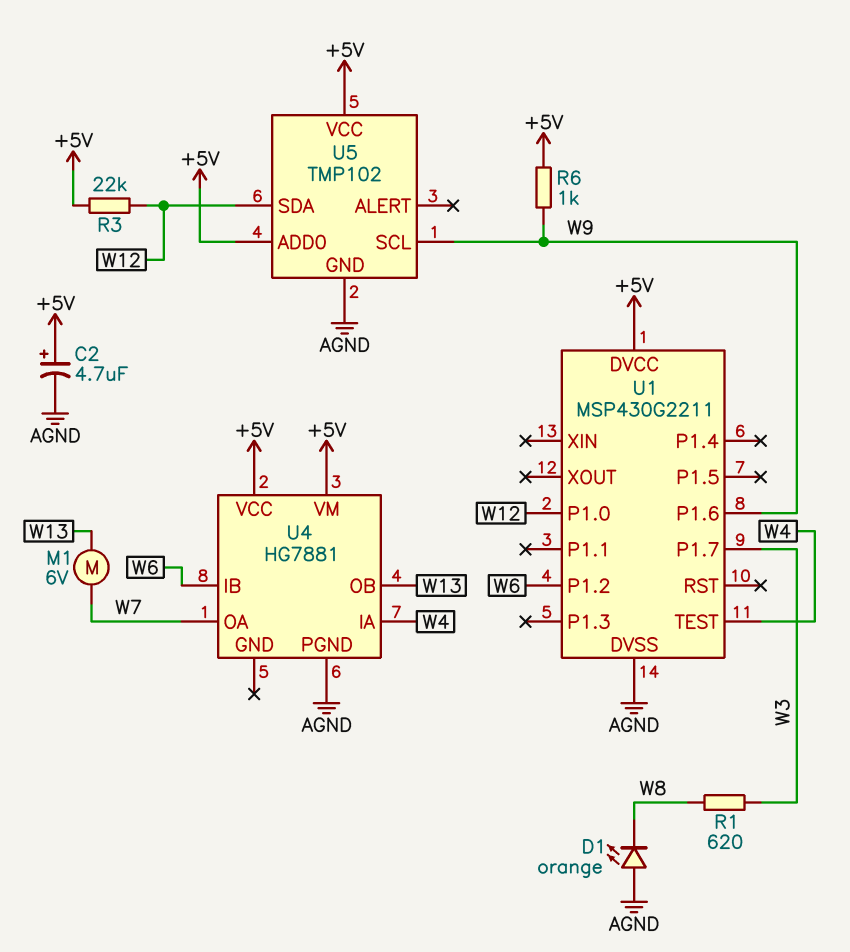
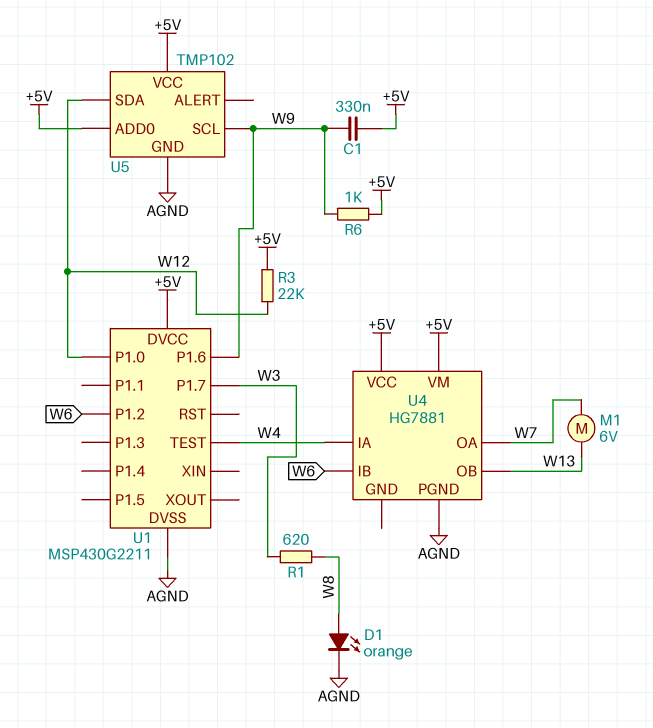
C1: none -> 330nF (+5V, W9)
C2: 4.7uF (plus +5V, minus AGND) -> none
D1: LED orange (A AGND, K W8) -> LED orange (A W8, K AGND)

